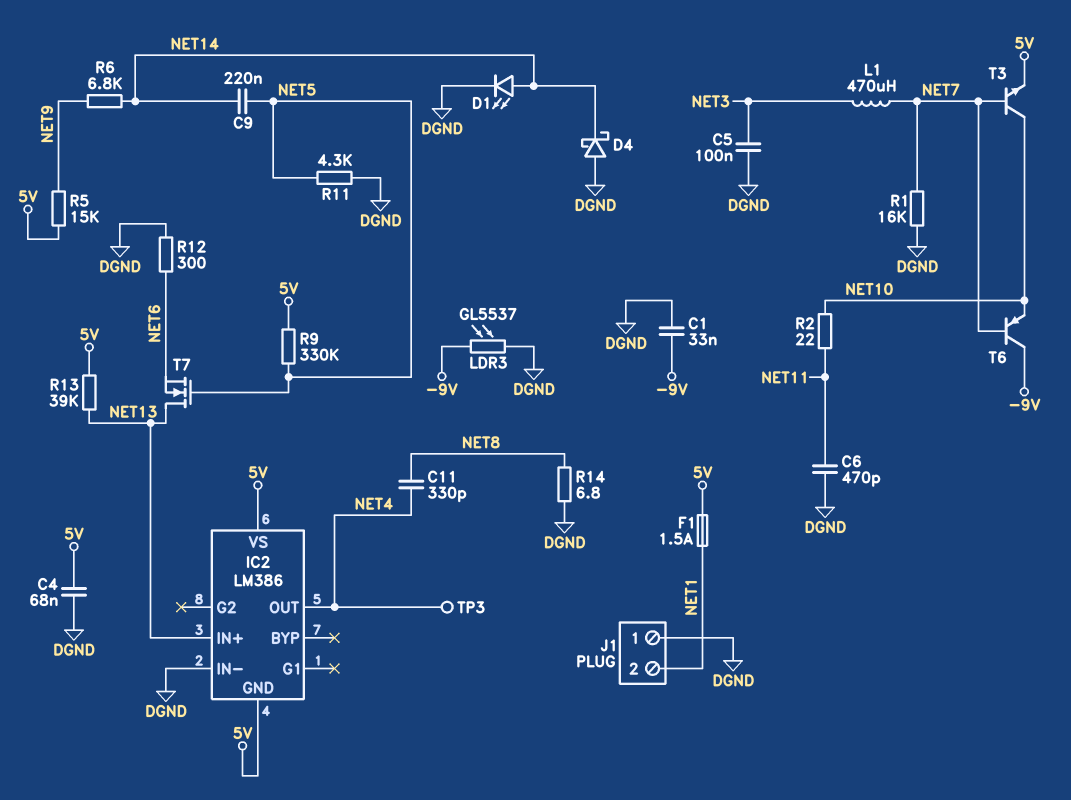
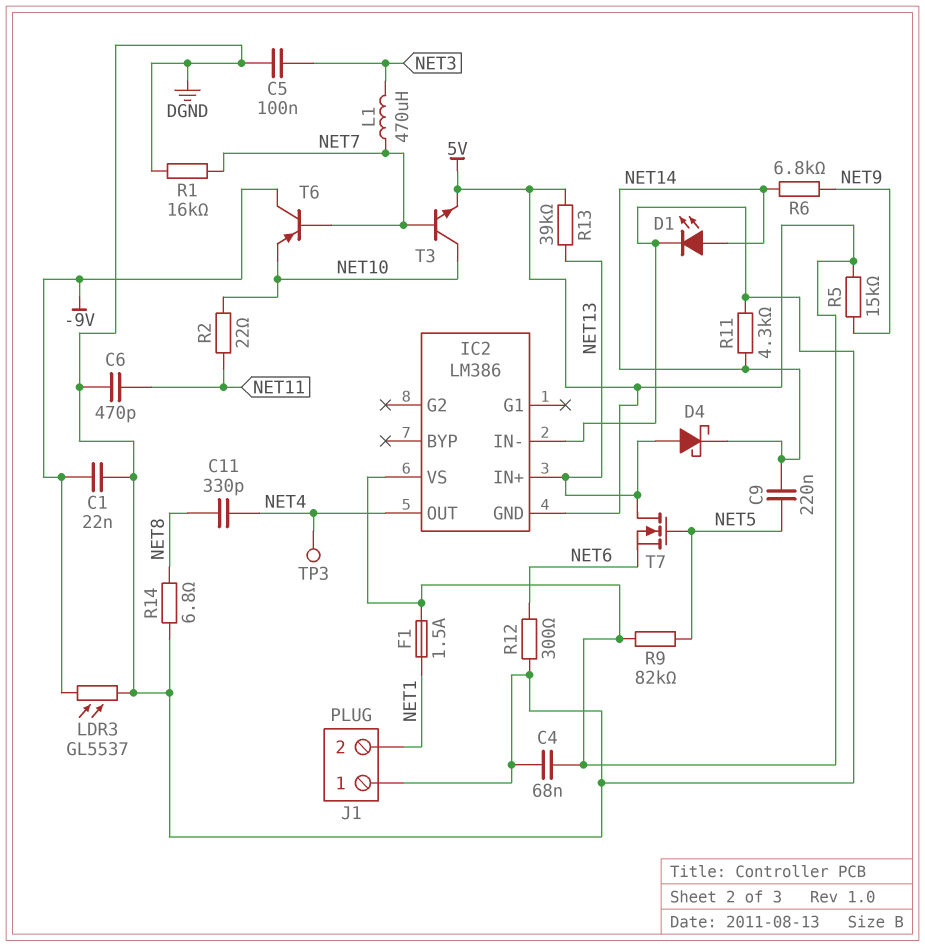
C1: 33nF (-9V, DGND) -> 22nF (-9V, DGND)
D4: schottky (A DGND, K NET14) -> schottky (A NET13, K NET14)
R9: 330k (5V, NET5) -> 82k (5V, NET5)
R11: 4.3k (DGND, NET5) -> 4.3k (DGND, NET14)

